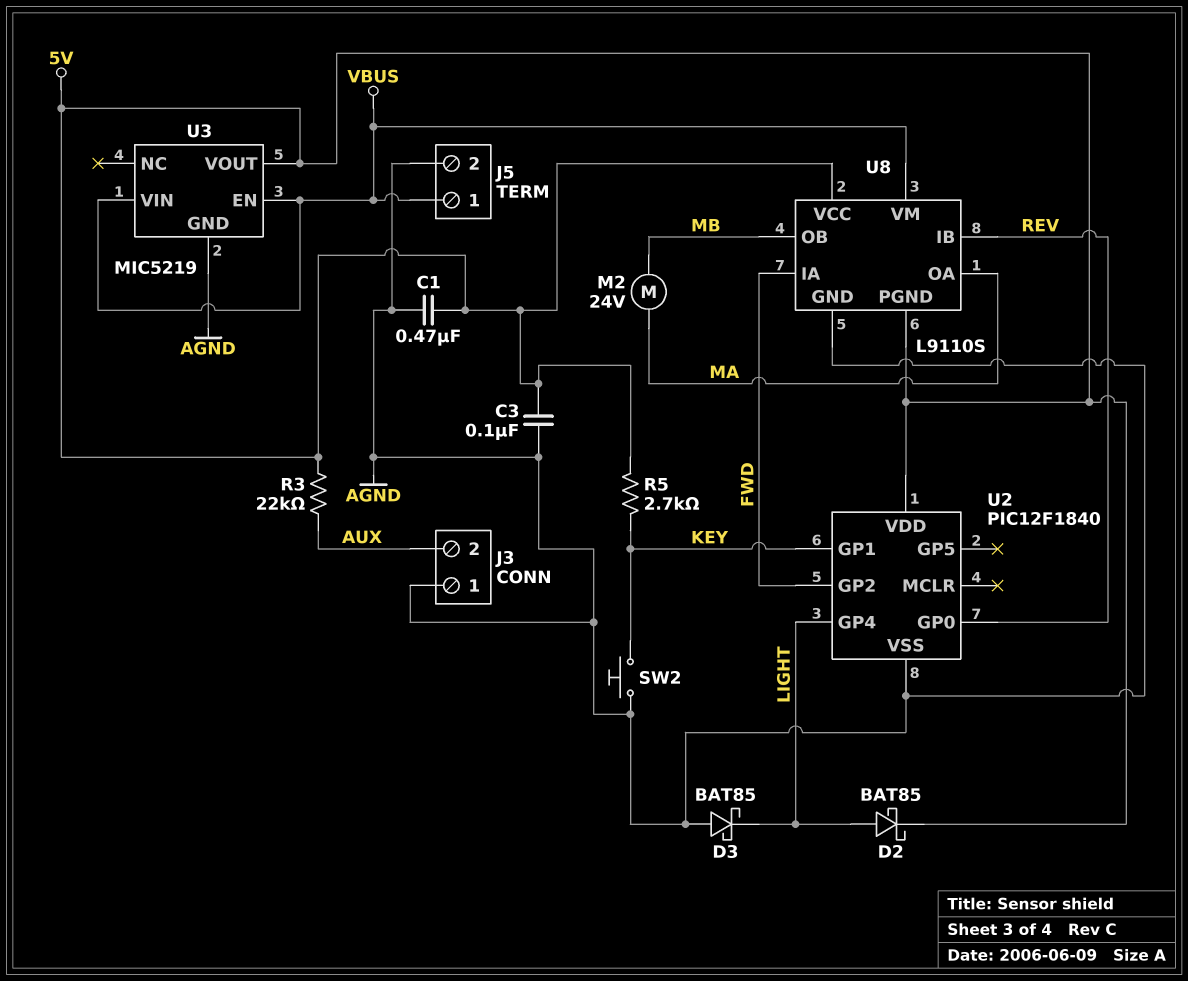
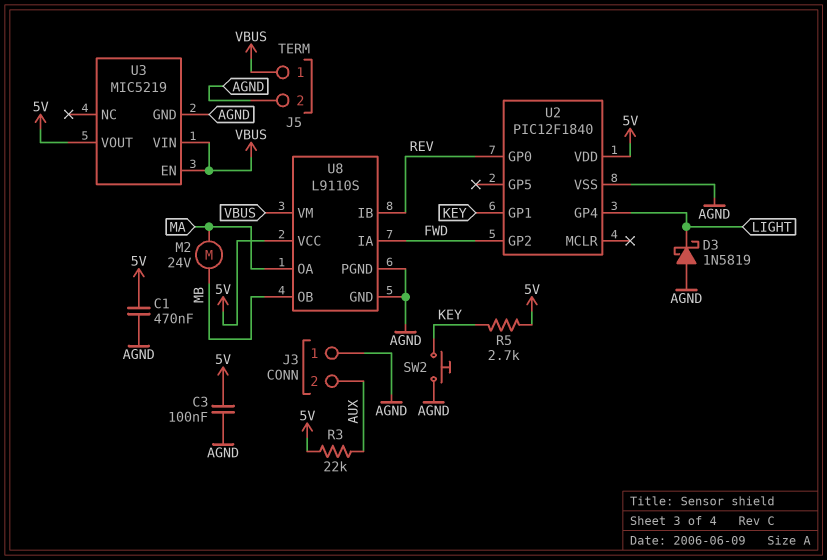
D2: schottky BAT85 (A LIGHT, K 5V) -> none
D3: schottky BAT85 (A AGND, K LIGHT) -> schottky 1N5819 (A AGND, K LIGHT)
U8 pin PGND: 5V -> AGND

